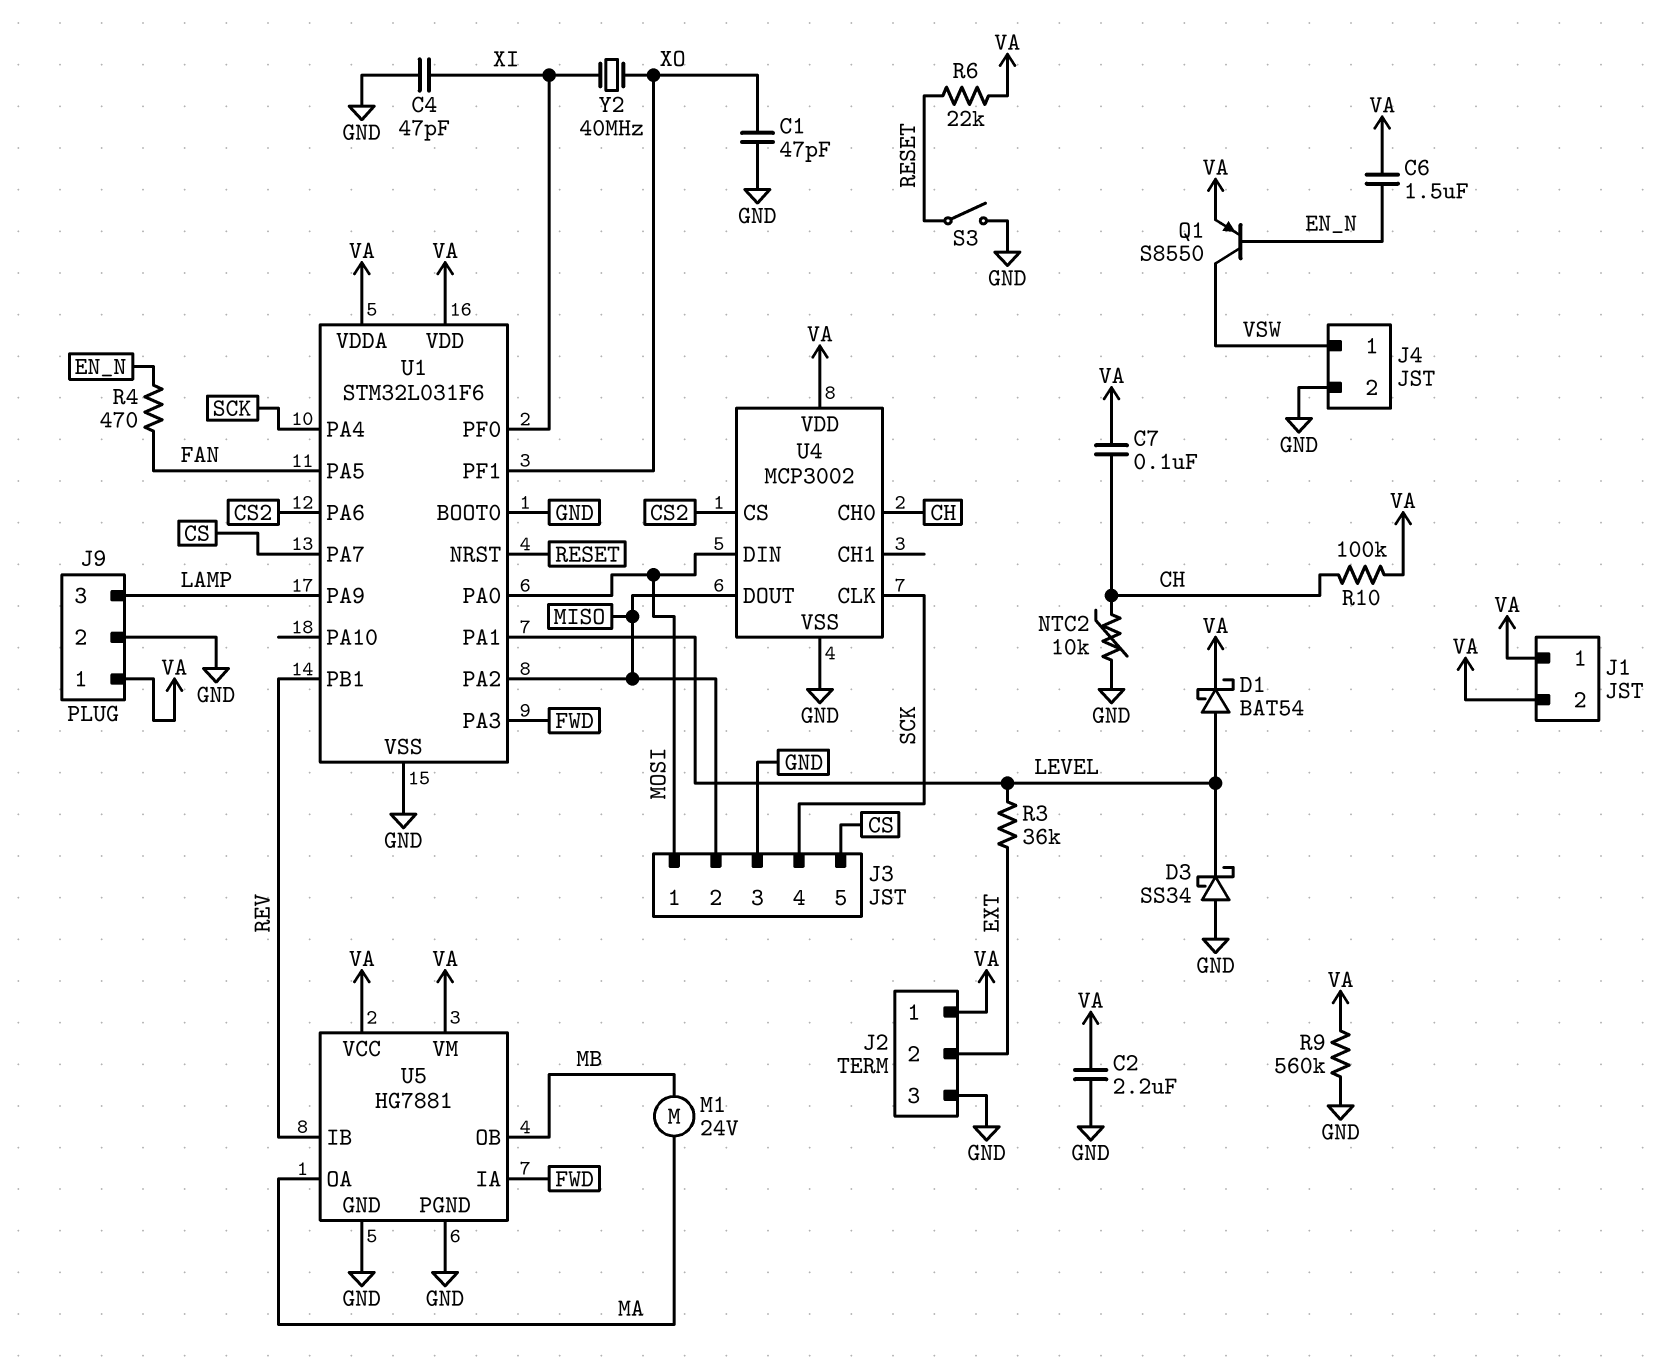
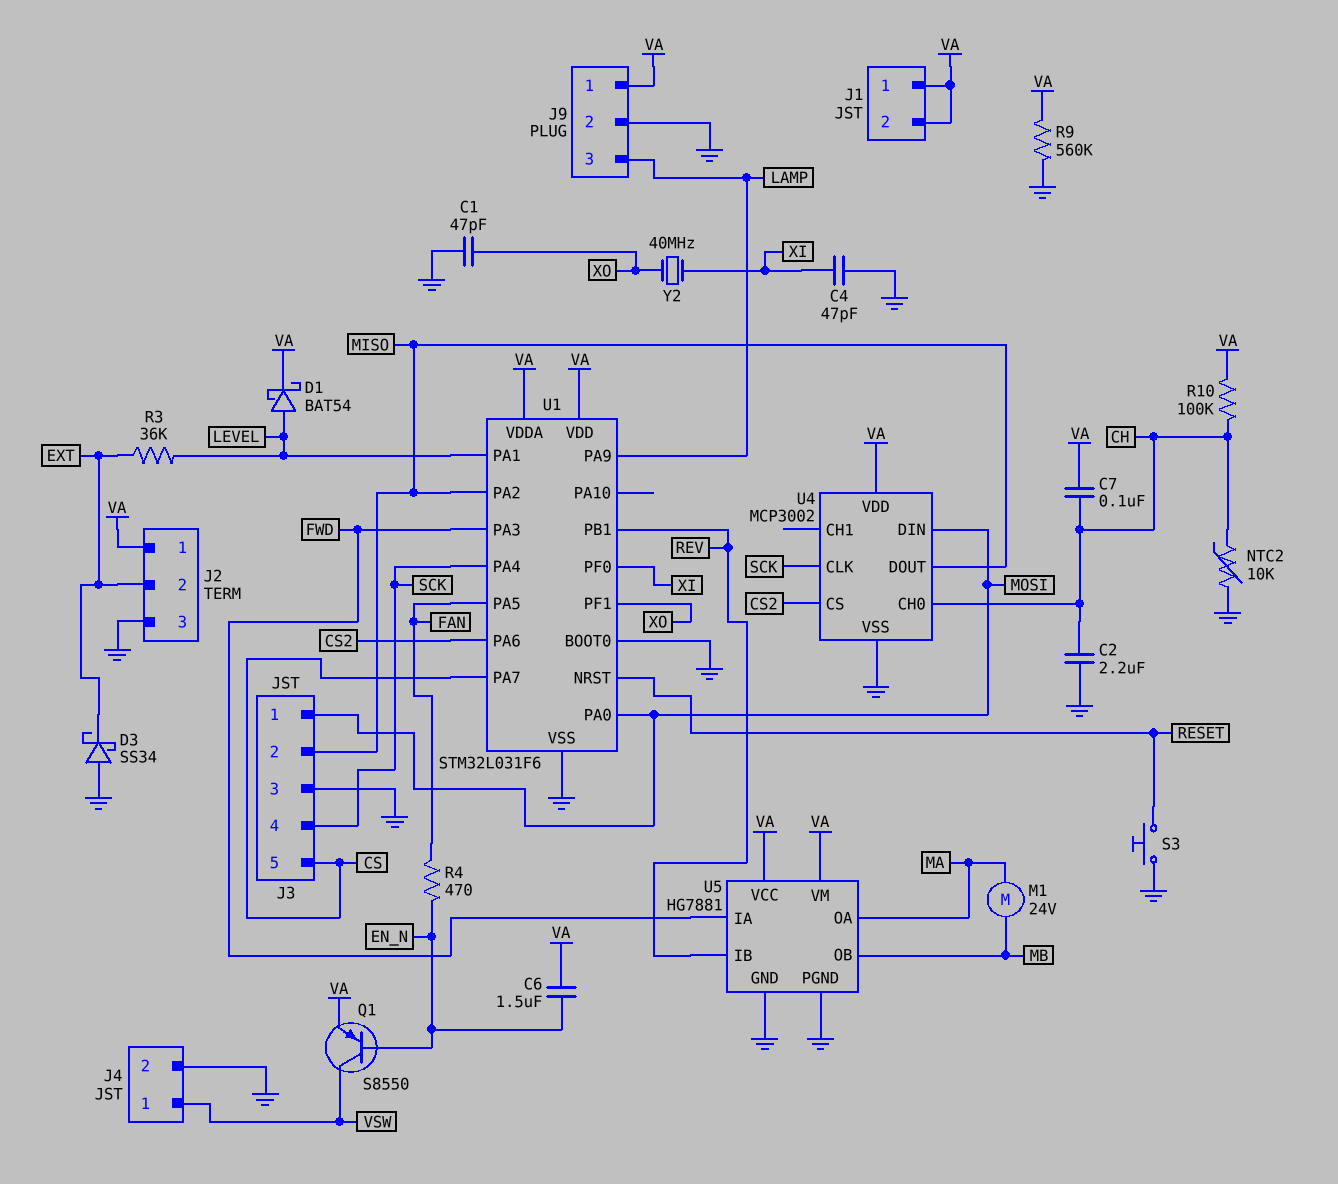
C2: 2.2uF (GND, VA) -> 2.2uF (CH, GND)
D3: schottky SS34 (A GND, K LEVEL) -> schottky SS34 (A GND, K EXT)
R6: 22k (RESET, VA) -> none
S3: switch (GND, RESET) -> button (GND, RESET)

